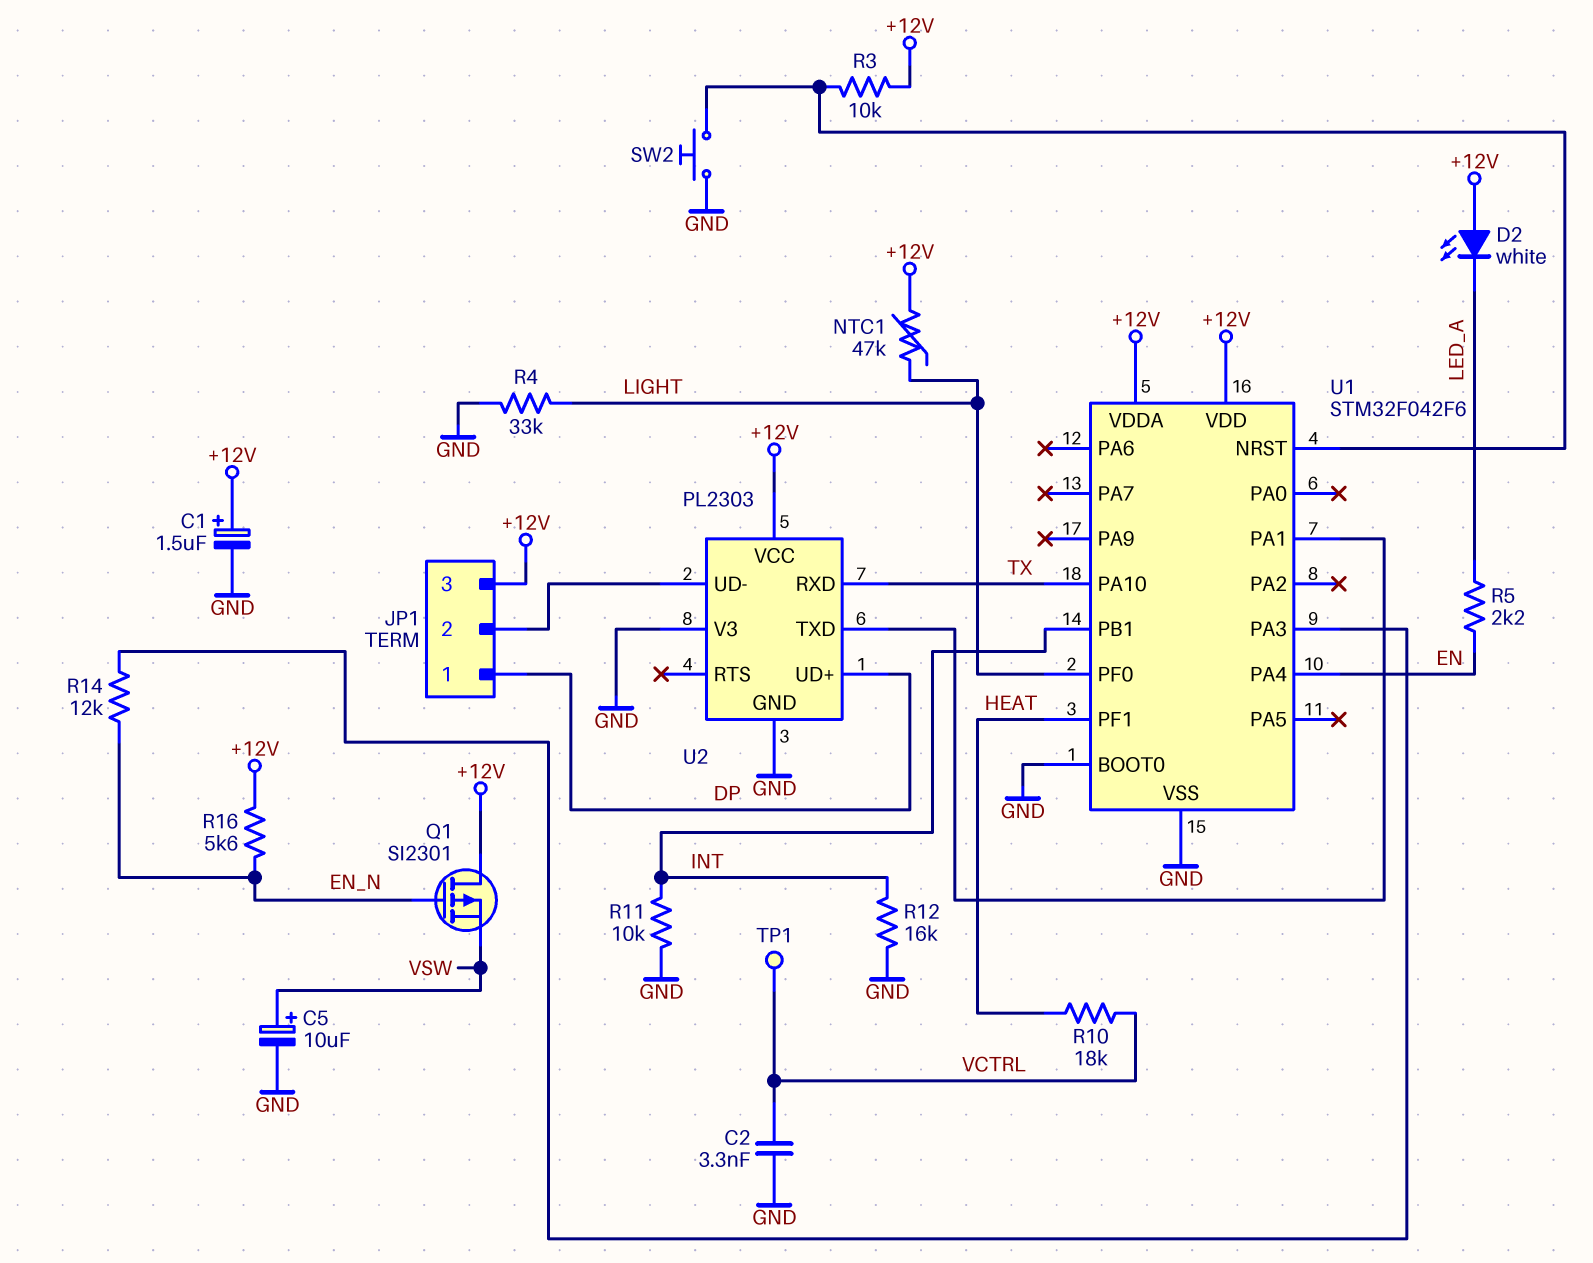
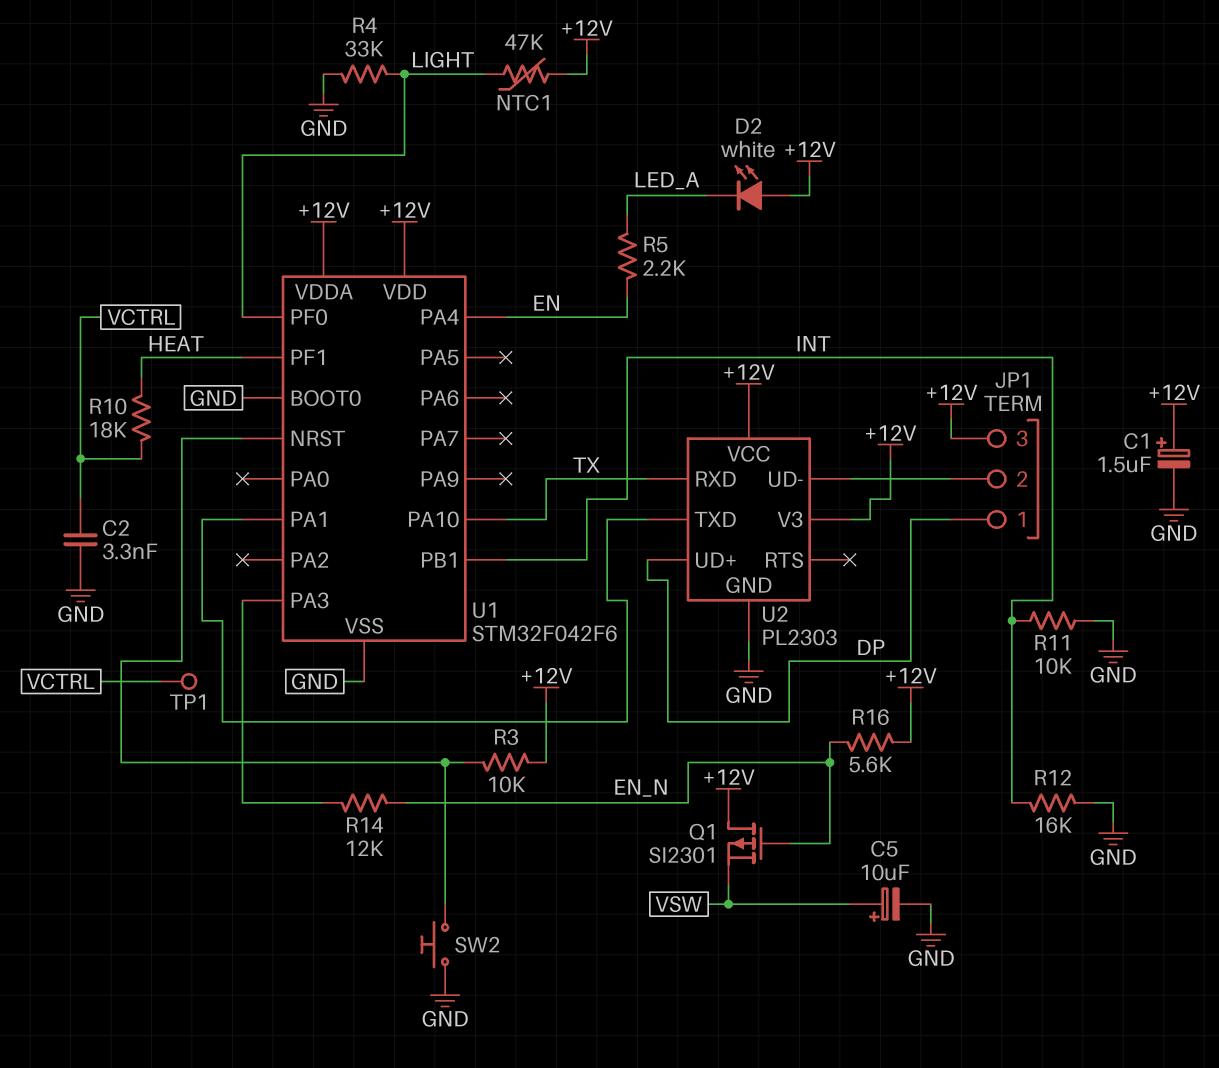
U2 pin V3: GND -> +12V

